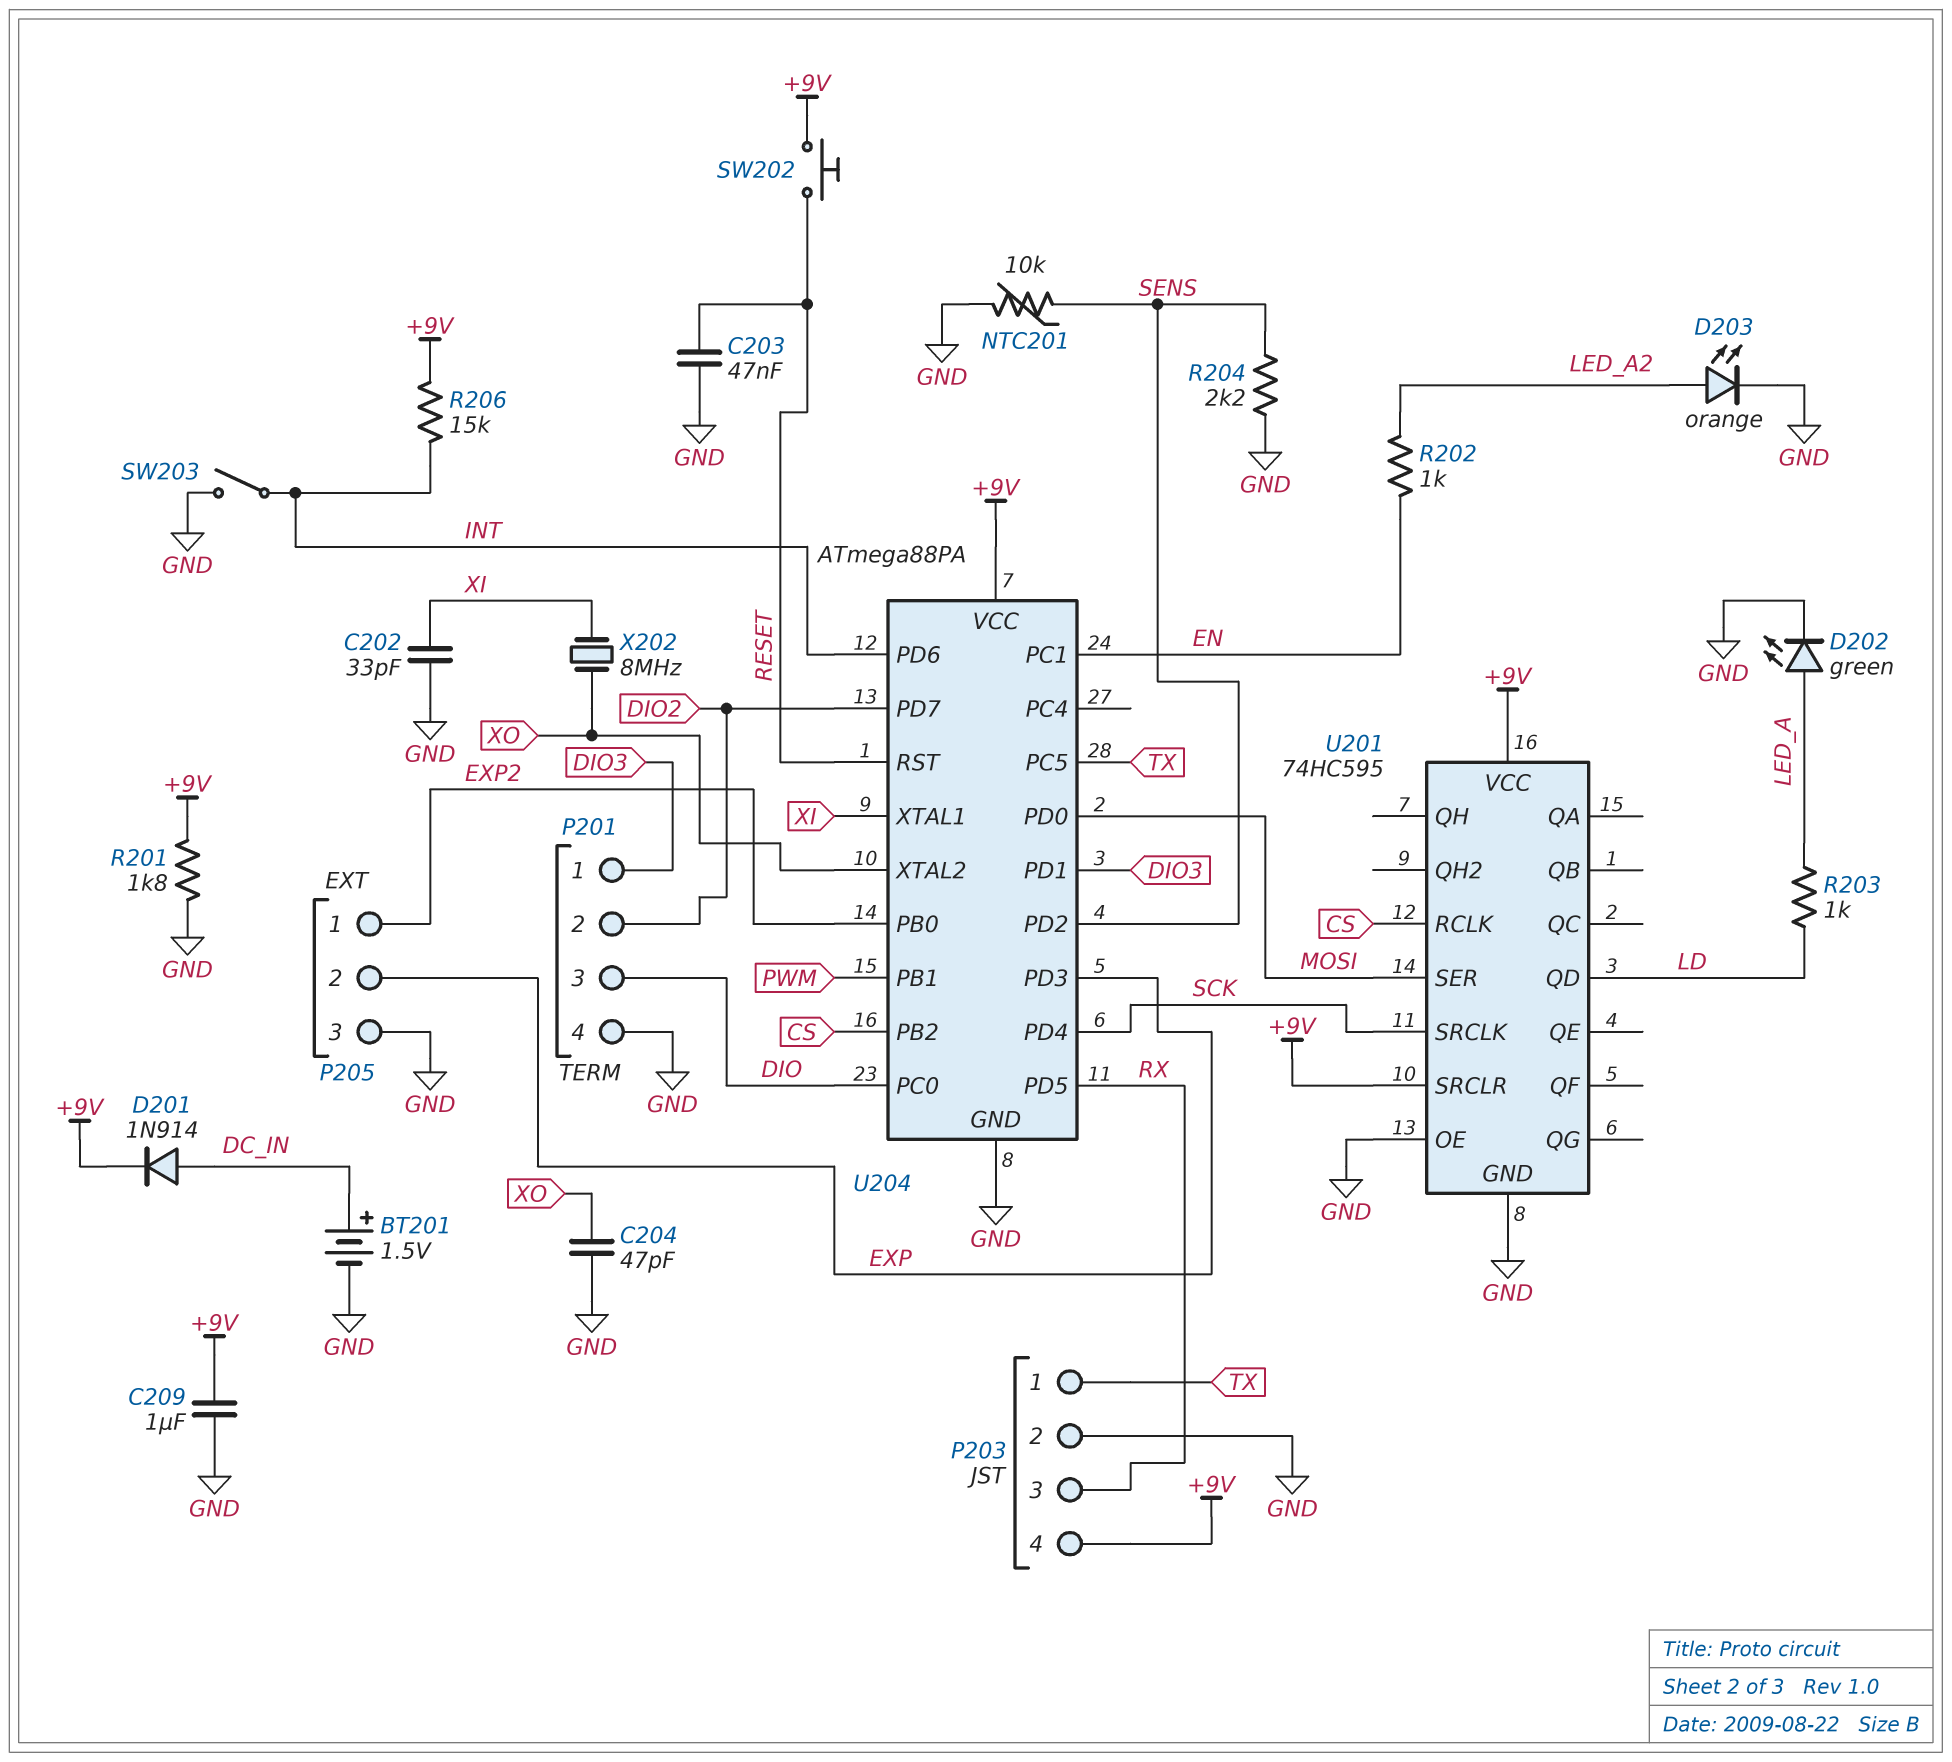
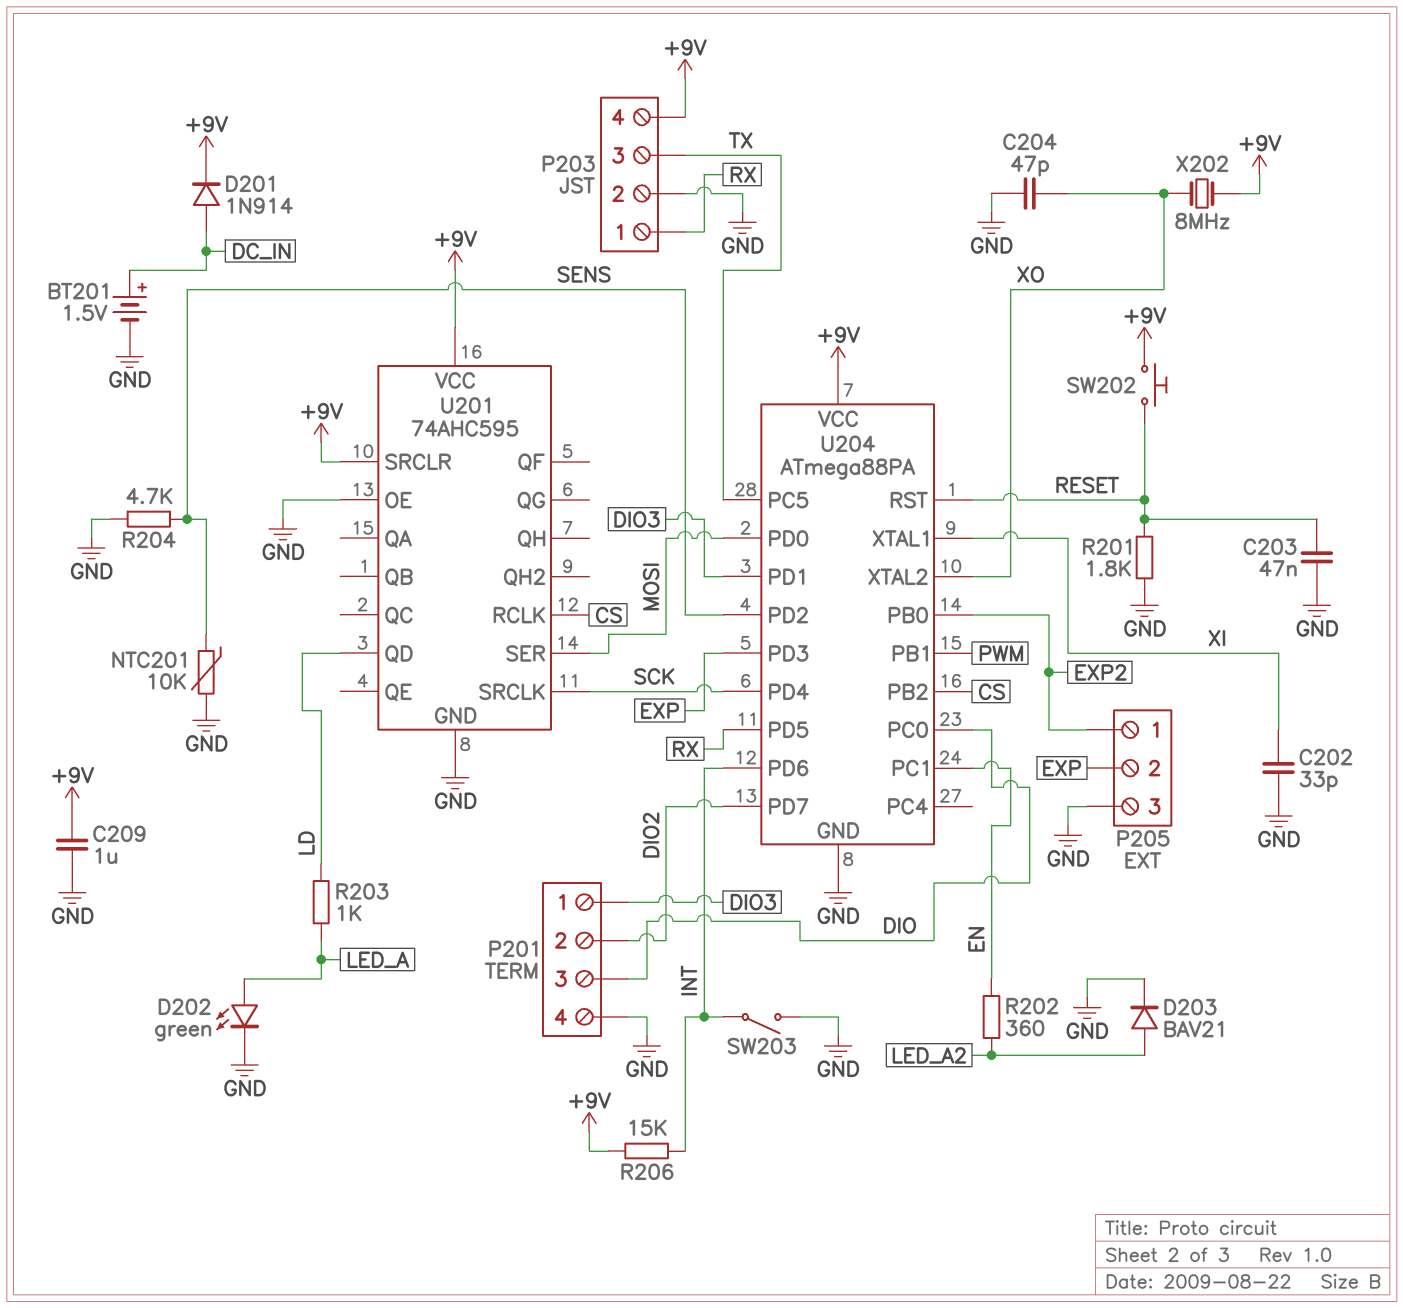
D203: LED orange (A LED_A2, K GND) -> diode BAV21 (A LED_A2, K GND)
P203 pin 1: TX -> RX
P203 pin 3: RX -> TX
R201: 1.8k (+9V, GND) -> 1.8k (GND, RESET)
R202: 1k (EN, LED_A2) -> 360 (EN, LED_A2)
R204: 2.2k (GND, SENS) -> 4.7k (GND, SENS)
U201: 74HC595 -> 74AHC595
X202: 8MHz (XI, XO) -> 8MHz (+9V, XO)

